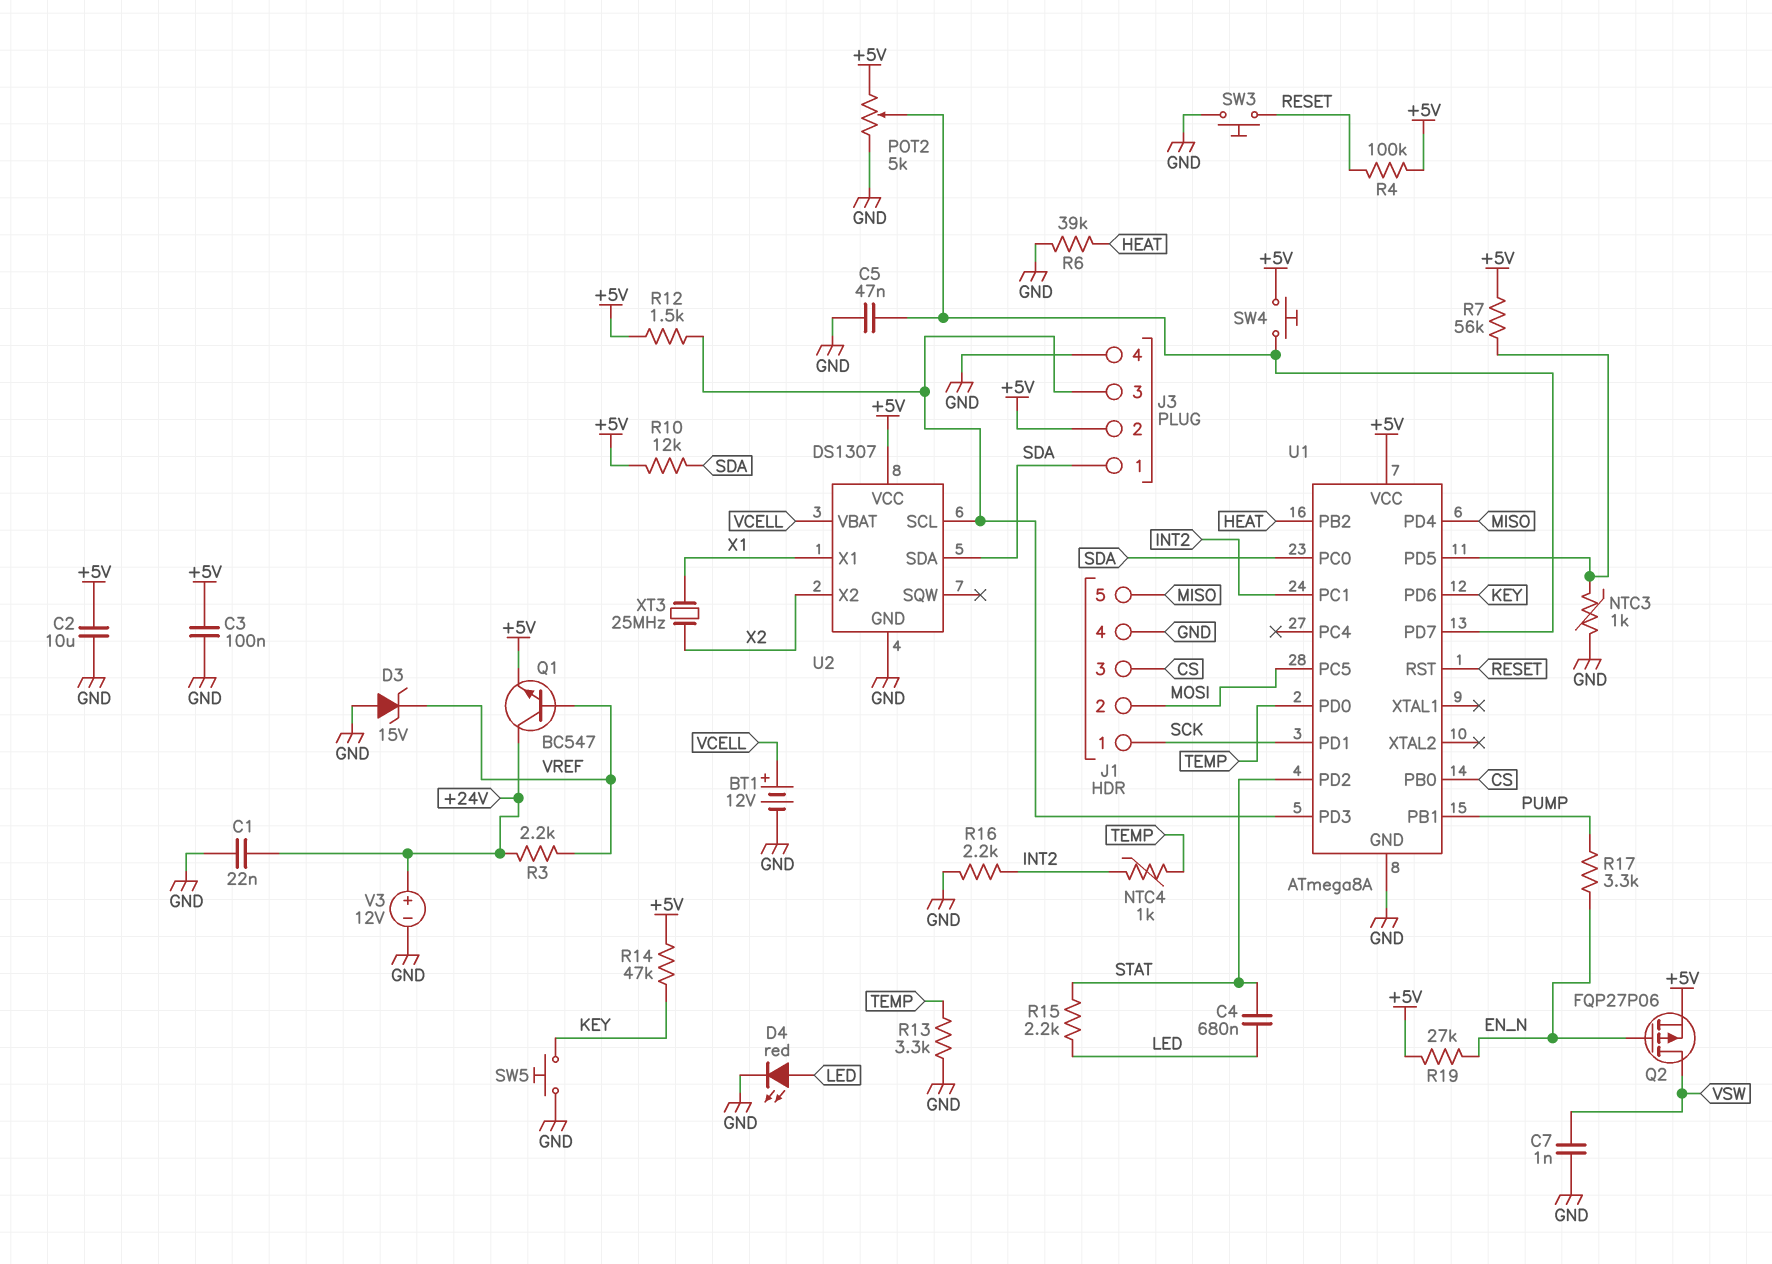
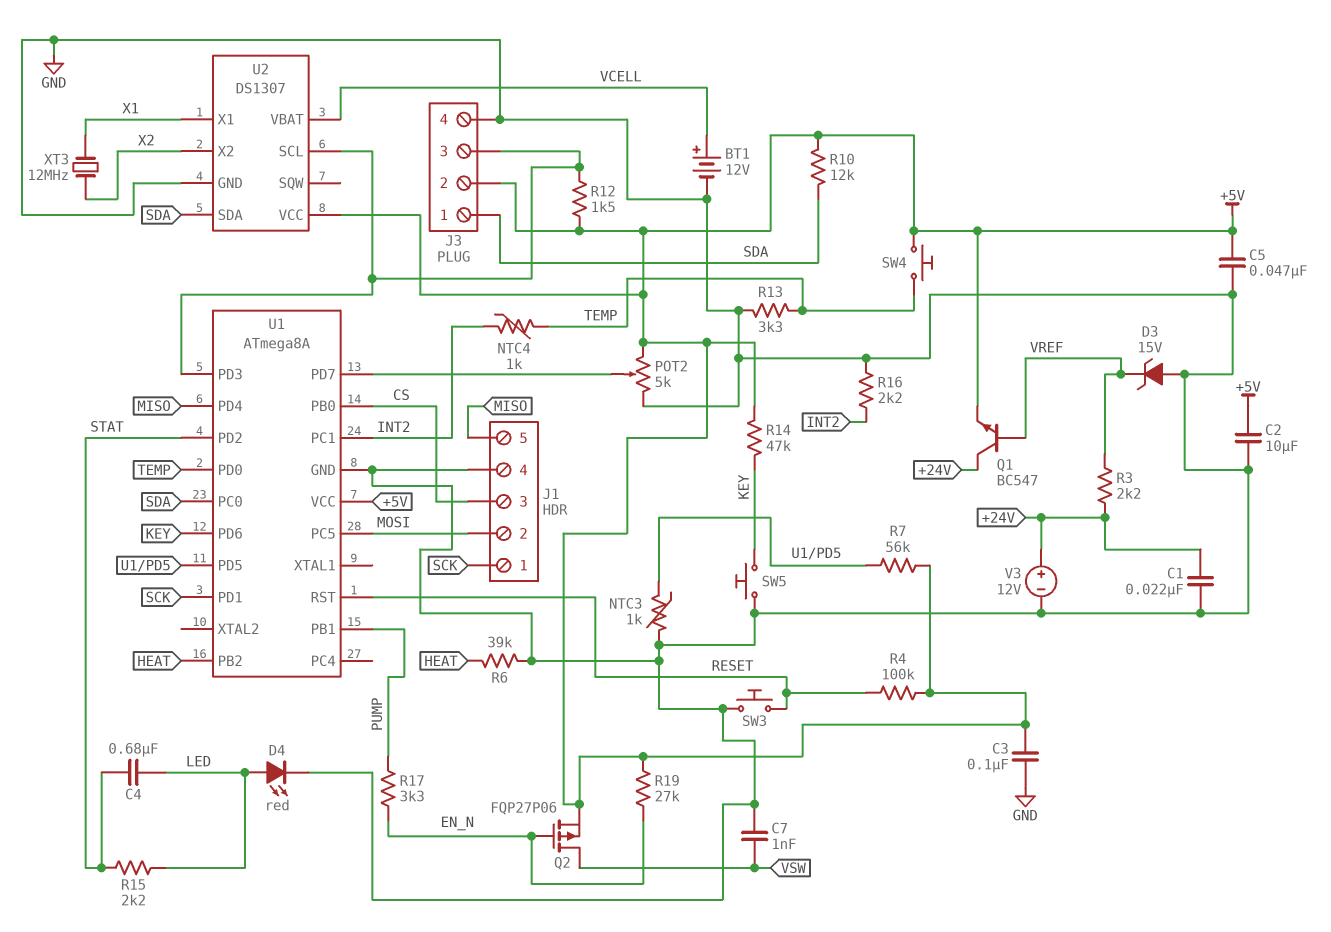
C5: 47nF (GND, U1/PD7) -> 47nF (+5V, GND)
SW4: button (+5V, U1/PD7) -> button (+5V, TEMP)
XT3: 25MHz (X1, X2) -> 12MHz (X1, X2)

